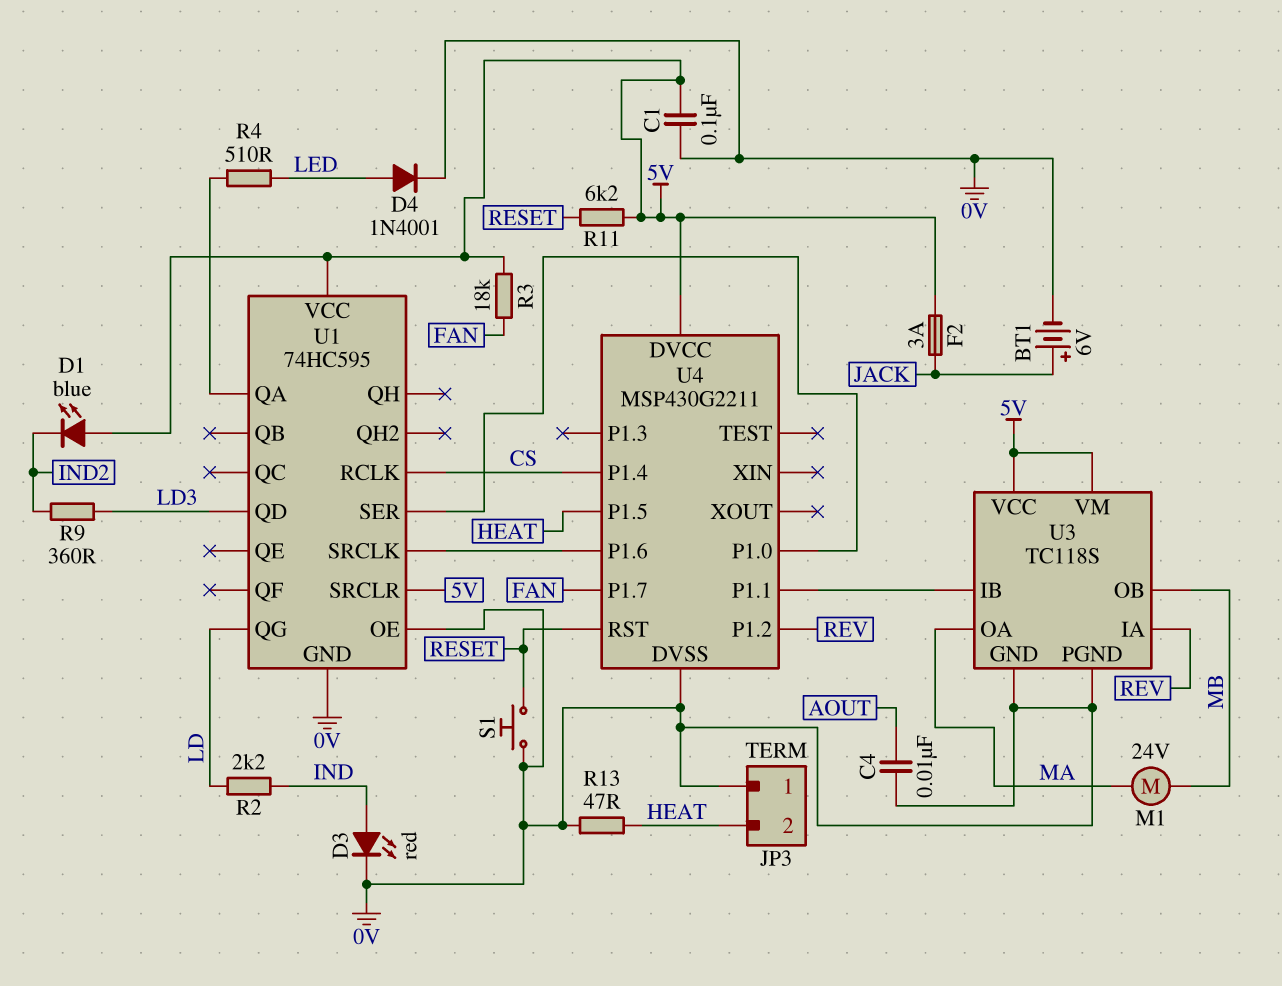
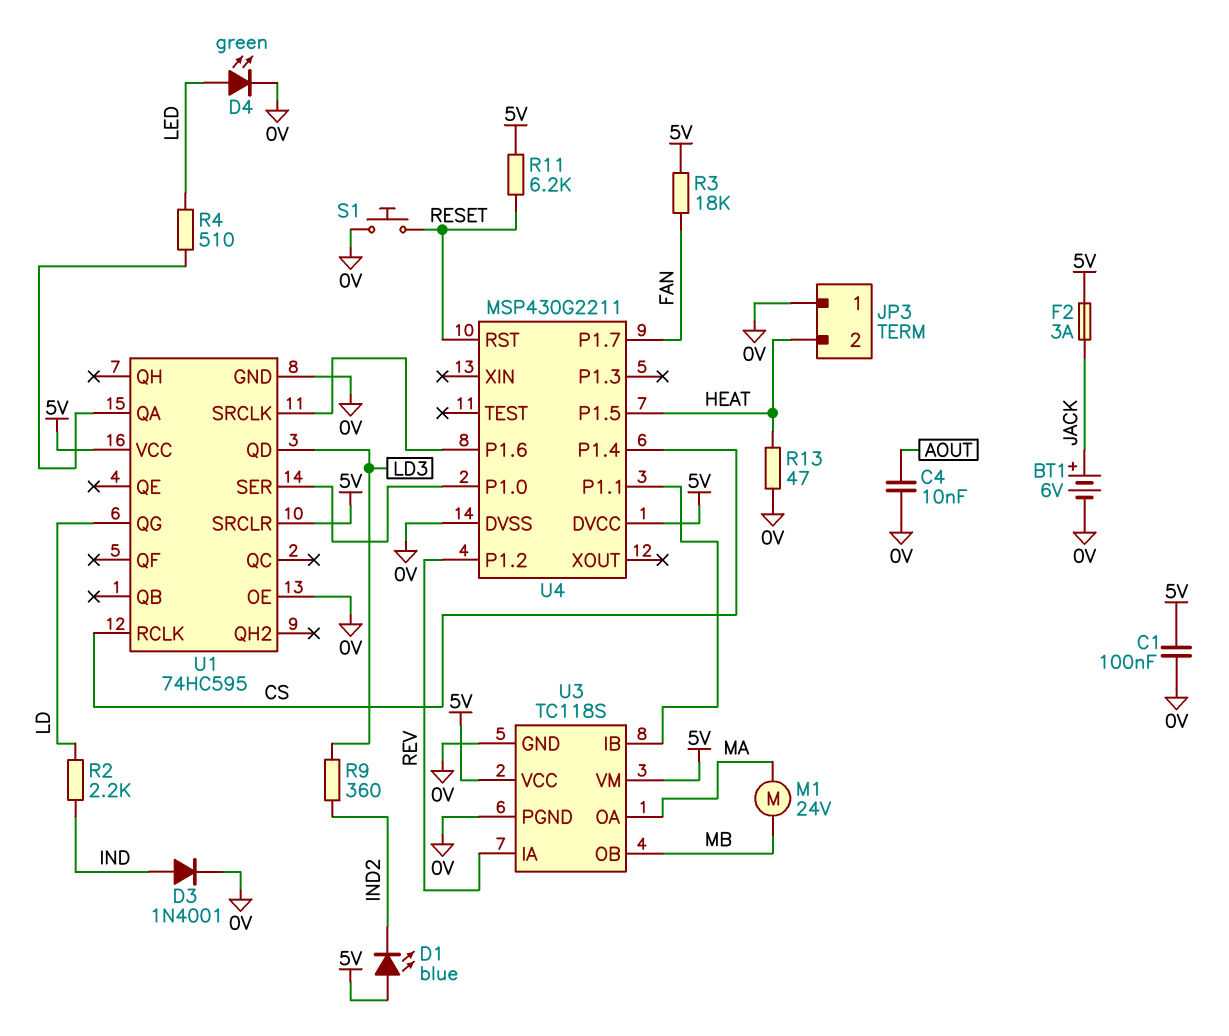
D3: LED red (A IND, K 0V) -> diode 1N4001 (A IND, K 0V)
D4: diode 1N4001 (A LED, K 0V) -> LED green (A LED, K 0V)

